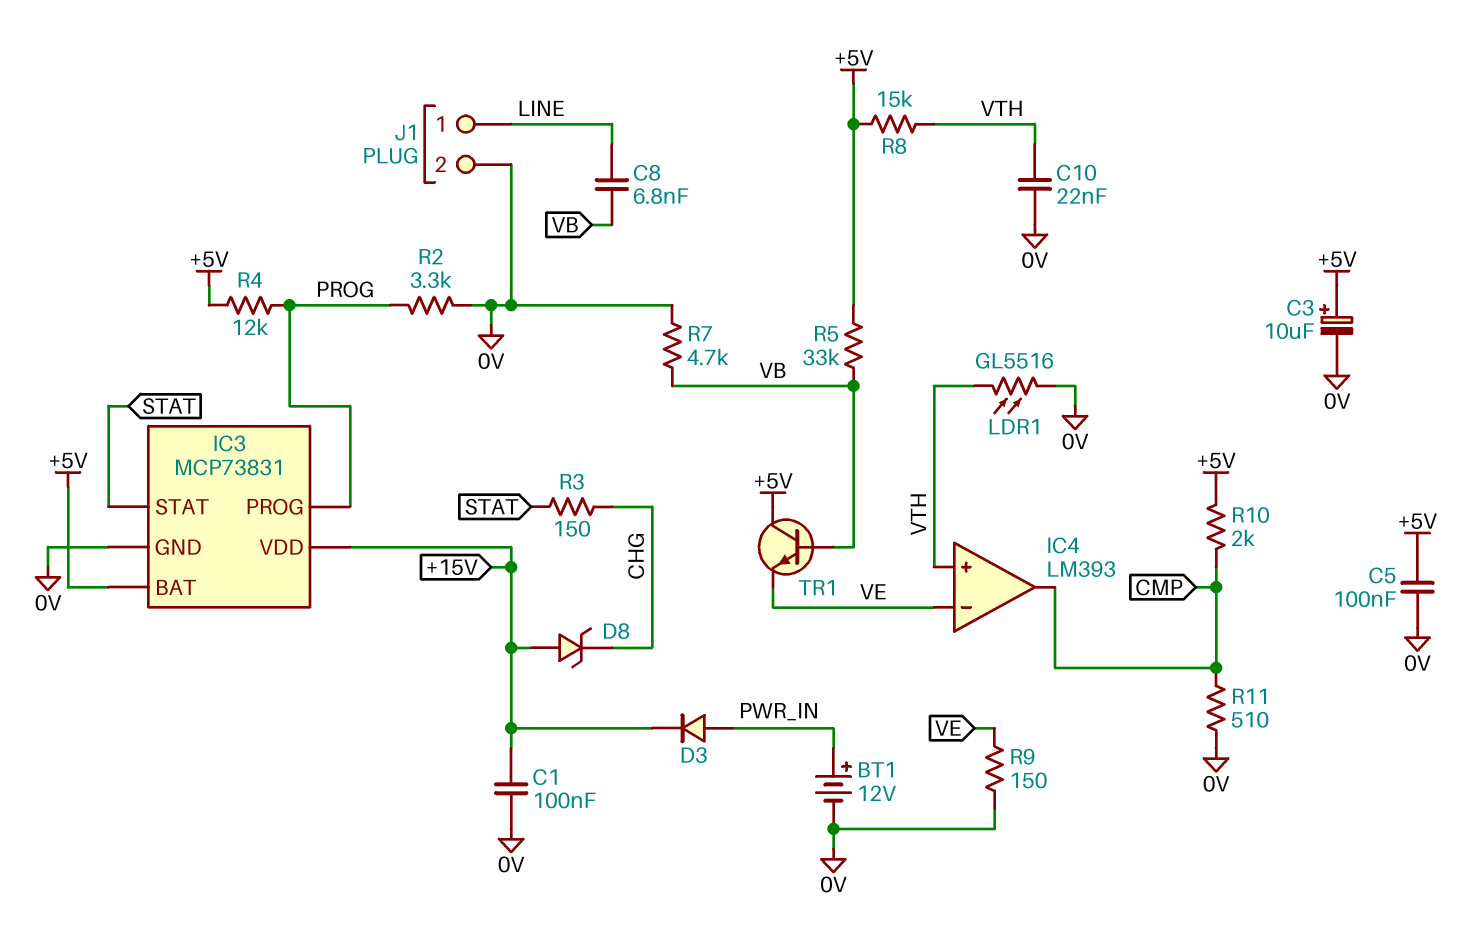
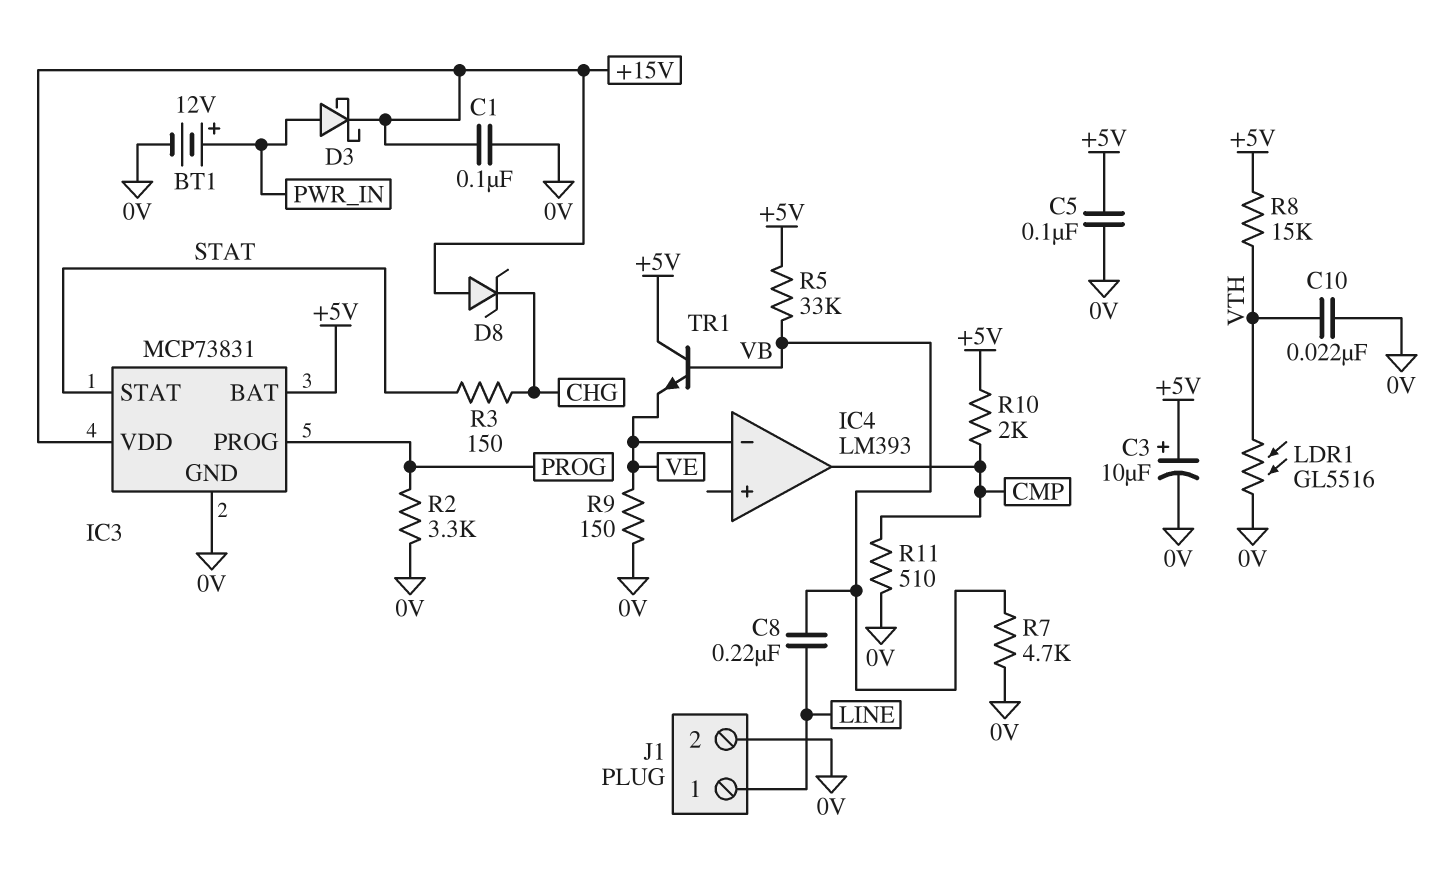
C8: 6.8nF (LINE, VB) -> 220nF (LINE, VB)
D3: diode (A PWR_IN, K +15V) -> schottky (A PWR_IN, K +15V)
IC4 pin in+: VTH -> none
R4: 12k (+5V, PROG) -> none

